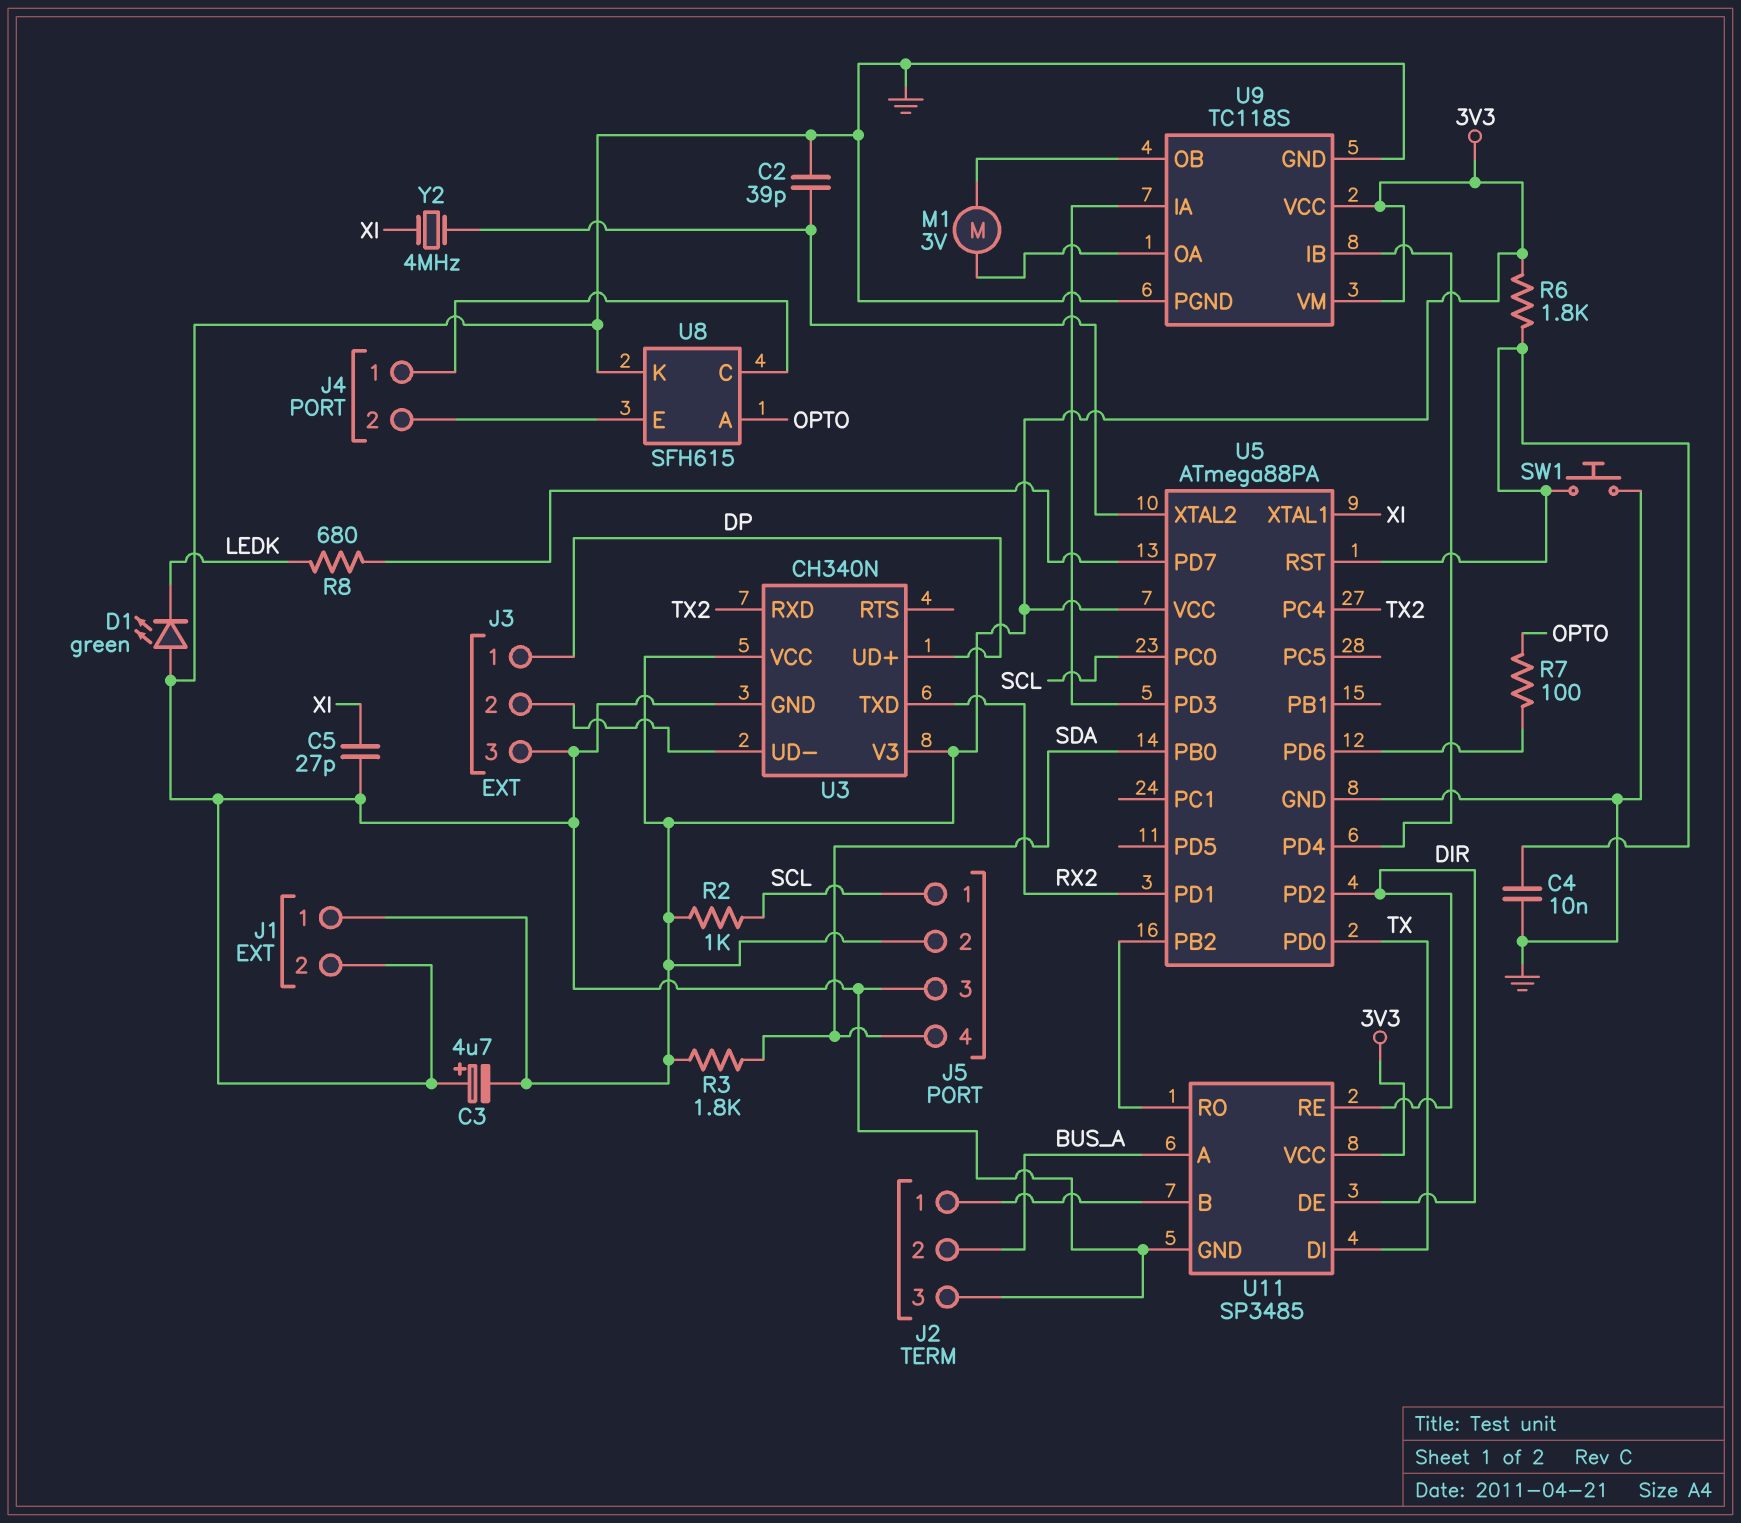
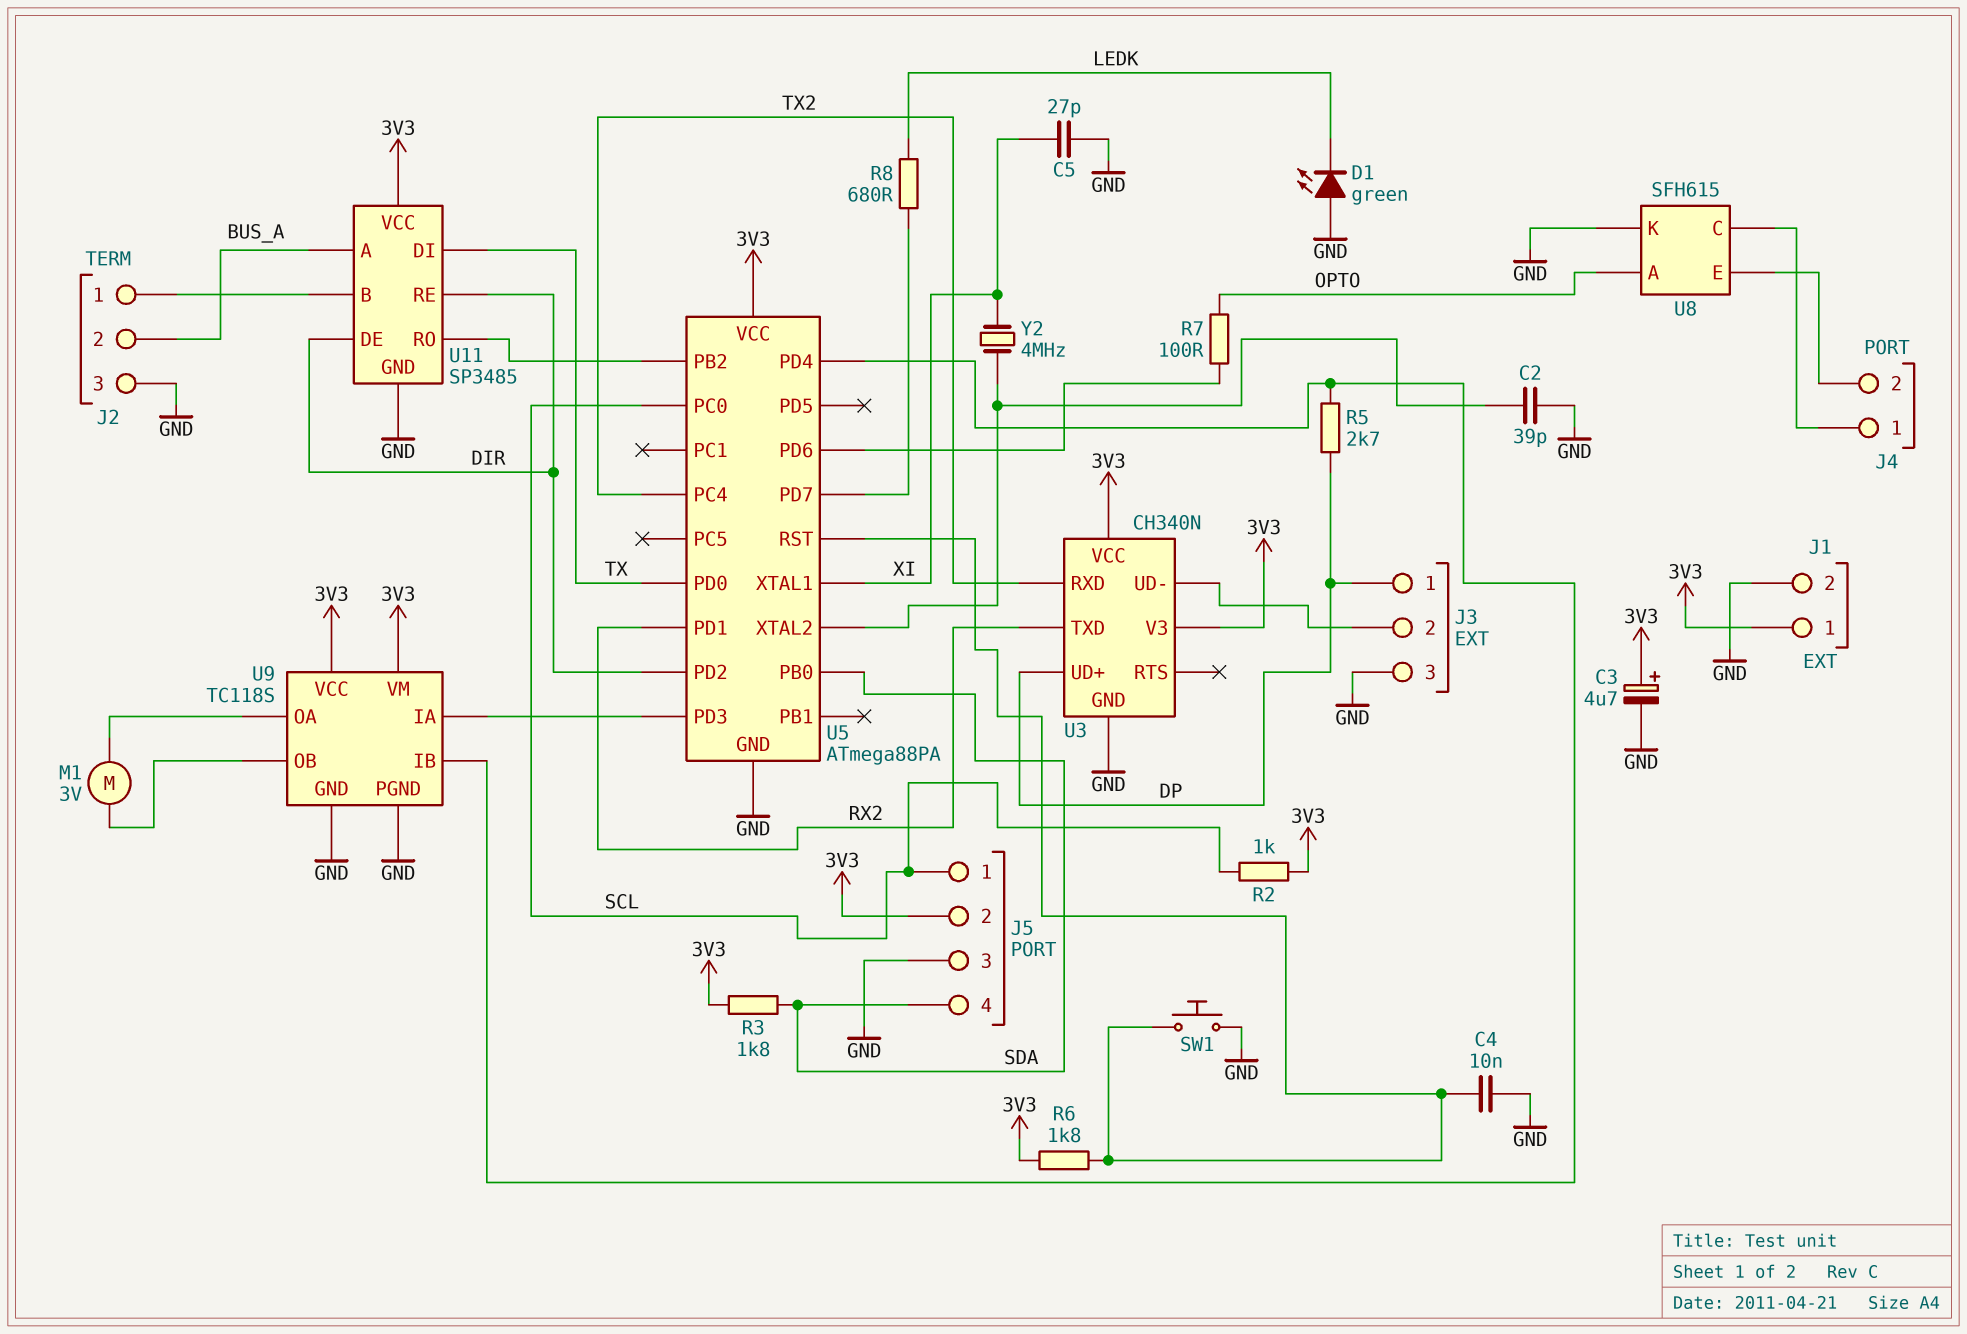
C3: 4.7uF (plus GND, minus 3V3) -> 4.7uF (plus 3V3, minus GND)
R5: none -> 2.7k (DP, U5/PD4)

